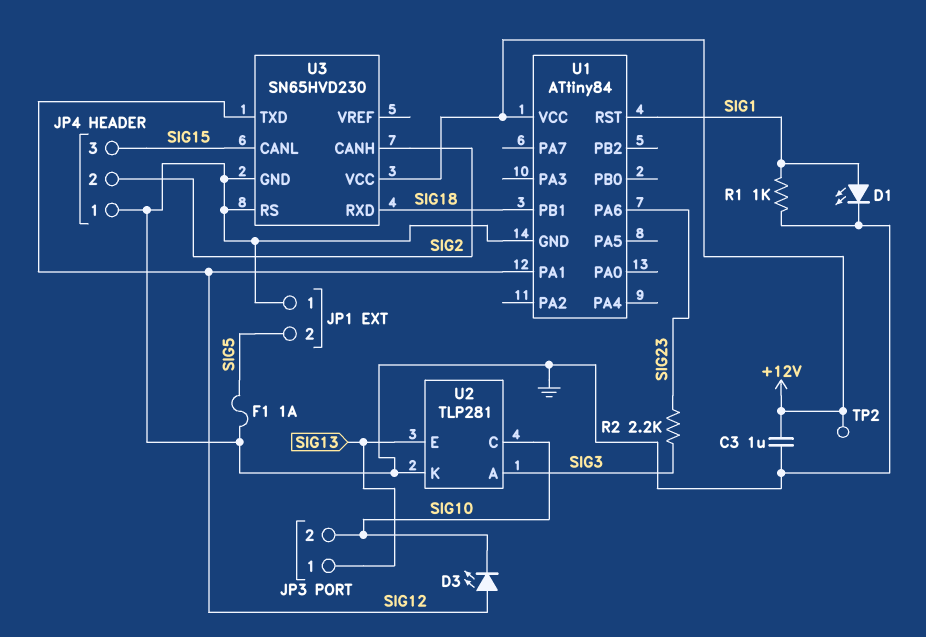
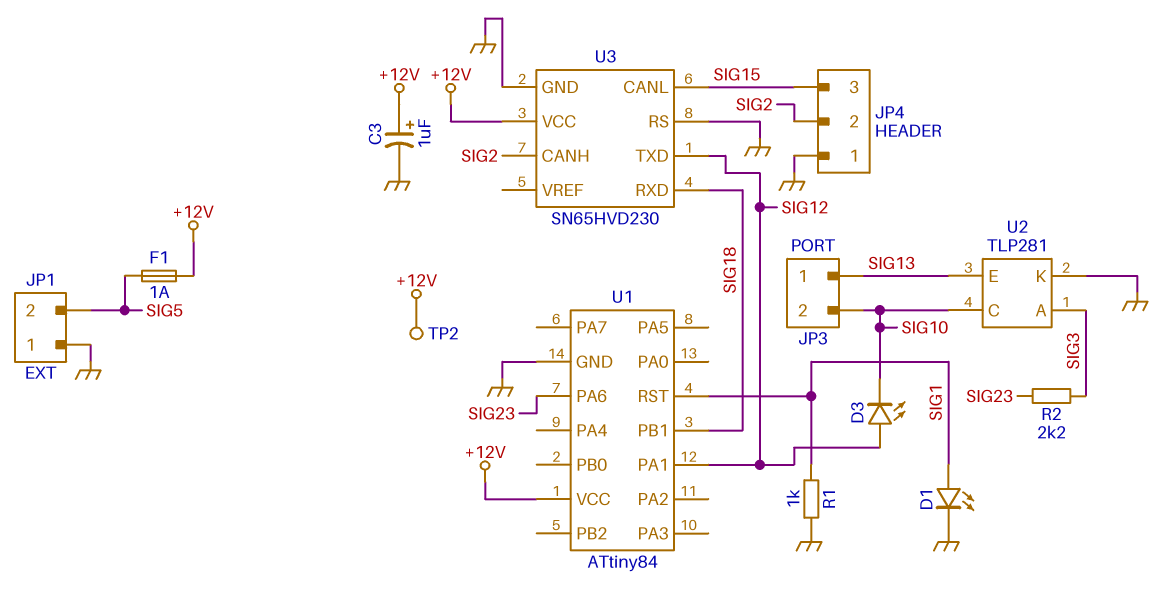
C3: 1uF (+12V, GND) -> 1uF (plus +12V, minus GND)
F1: 1A (GND, SIG5) -> 1A (+12V, SIG5)

